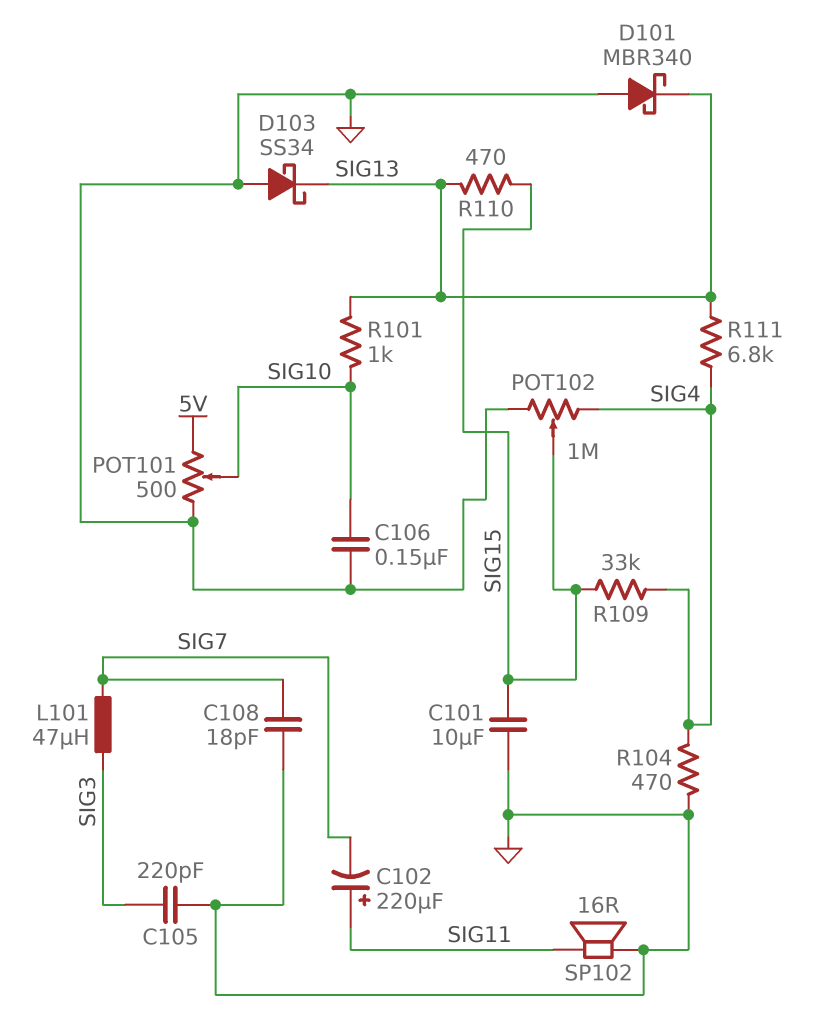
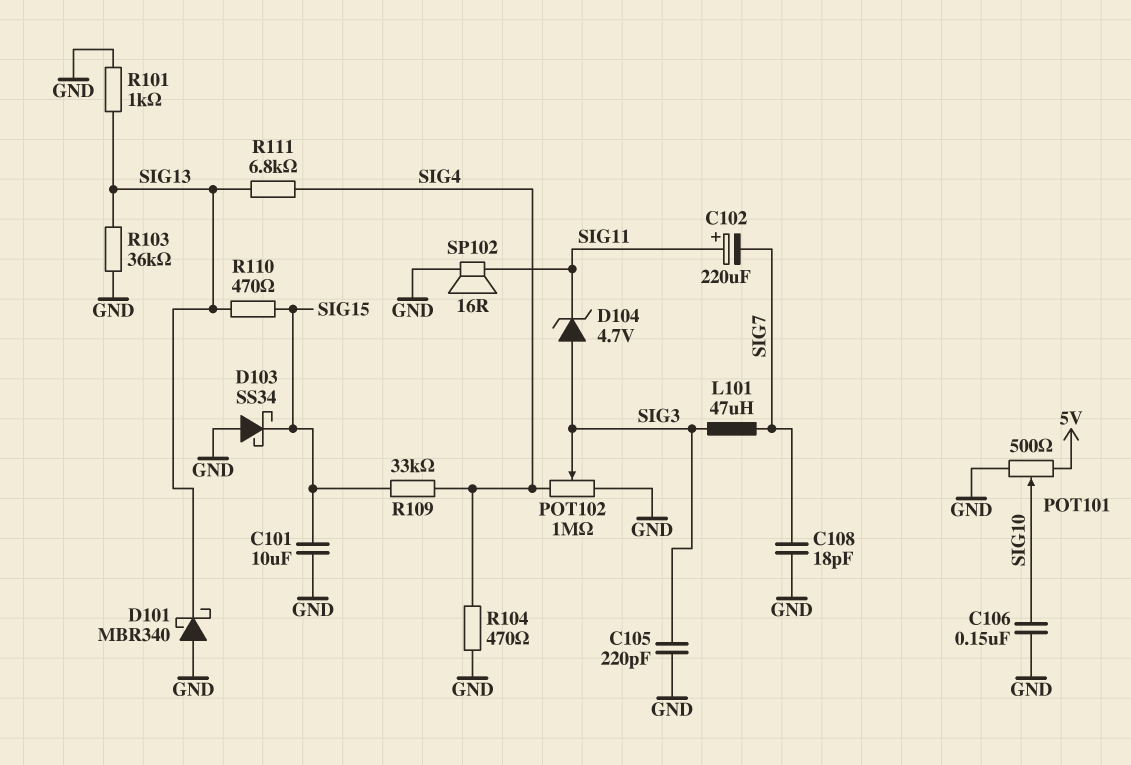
D103: schottky SS34 (A GND, K SIG13) -> schottky SS34 (A GND, K SIG15)
D104: none -> zener 4.7V (A SIG3, K SIG11)
POT102: 1M (GND, SIG4, wiper SIG15) -> 1M (GND, SIG4, wiper SIG3)
R101: 1k (SIG10, SIG13) -> 1k (GND, SIG13)
R103: none -> 36k (GND, SIG13)

